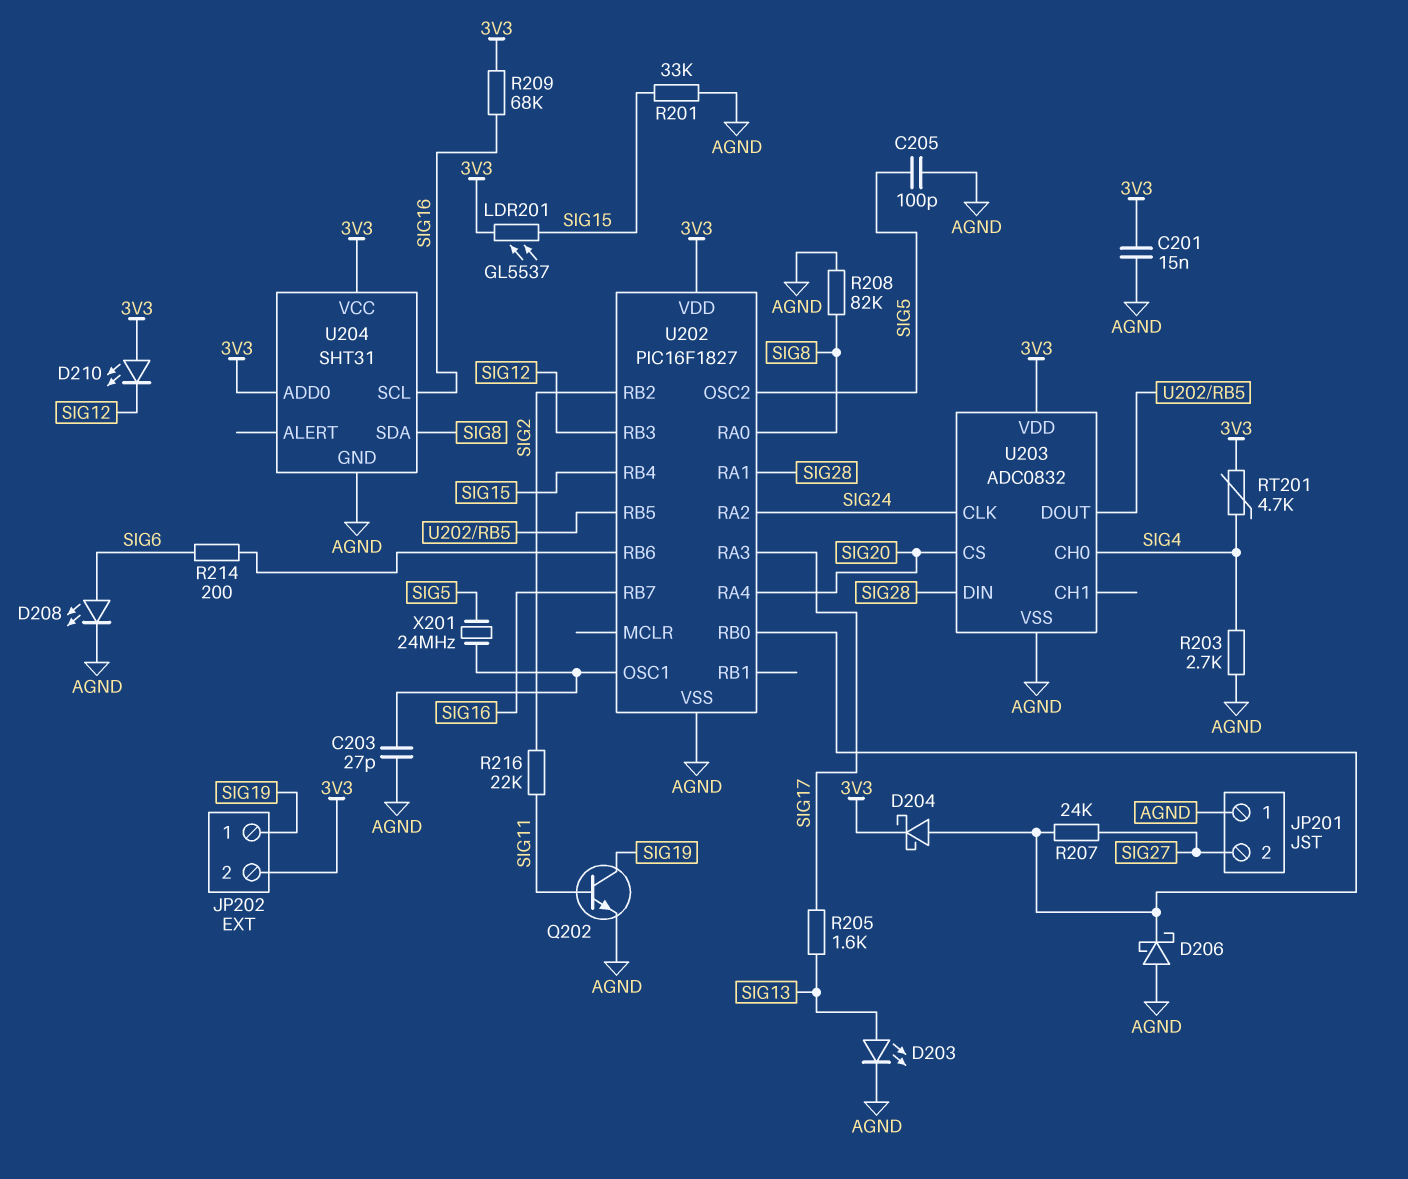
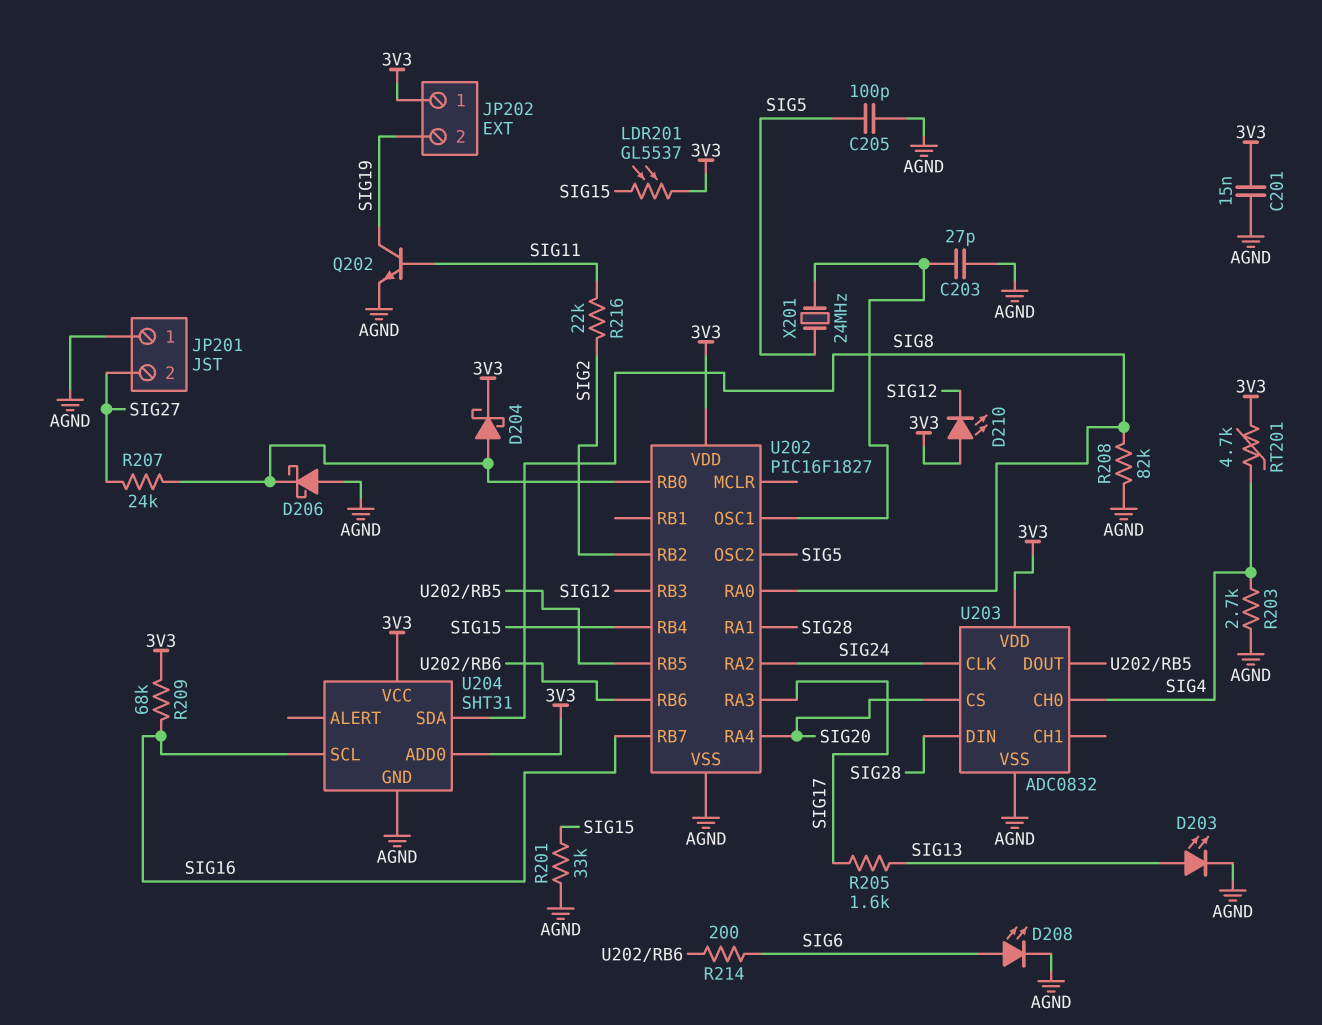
JP202 pin 1: SIG19 -> 3V3
JP202 pin 2: 3V3 -> SIG19

